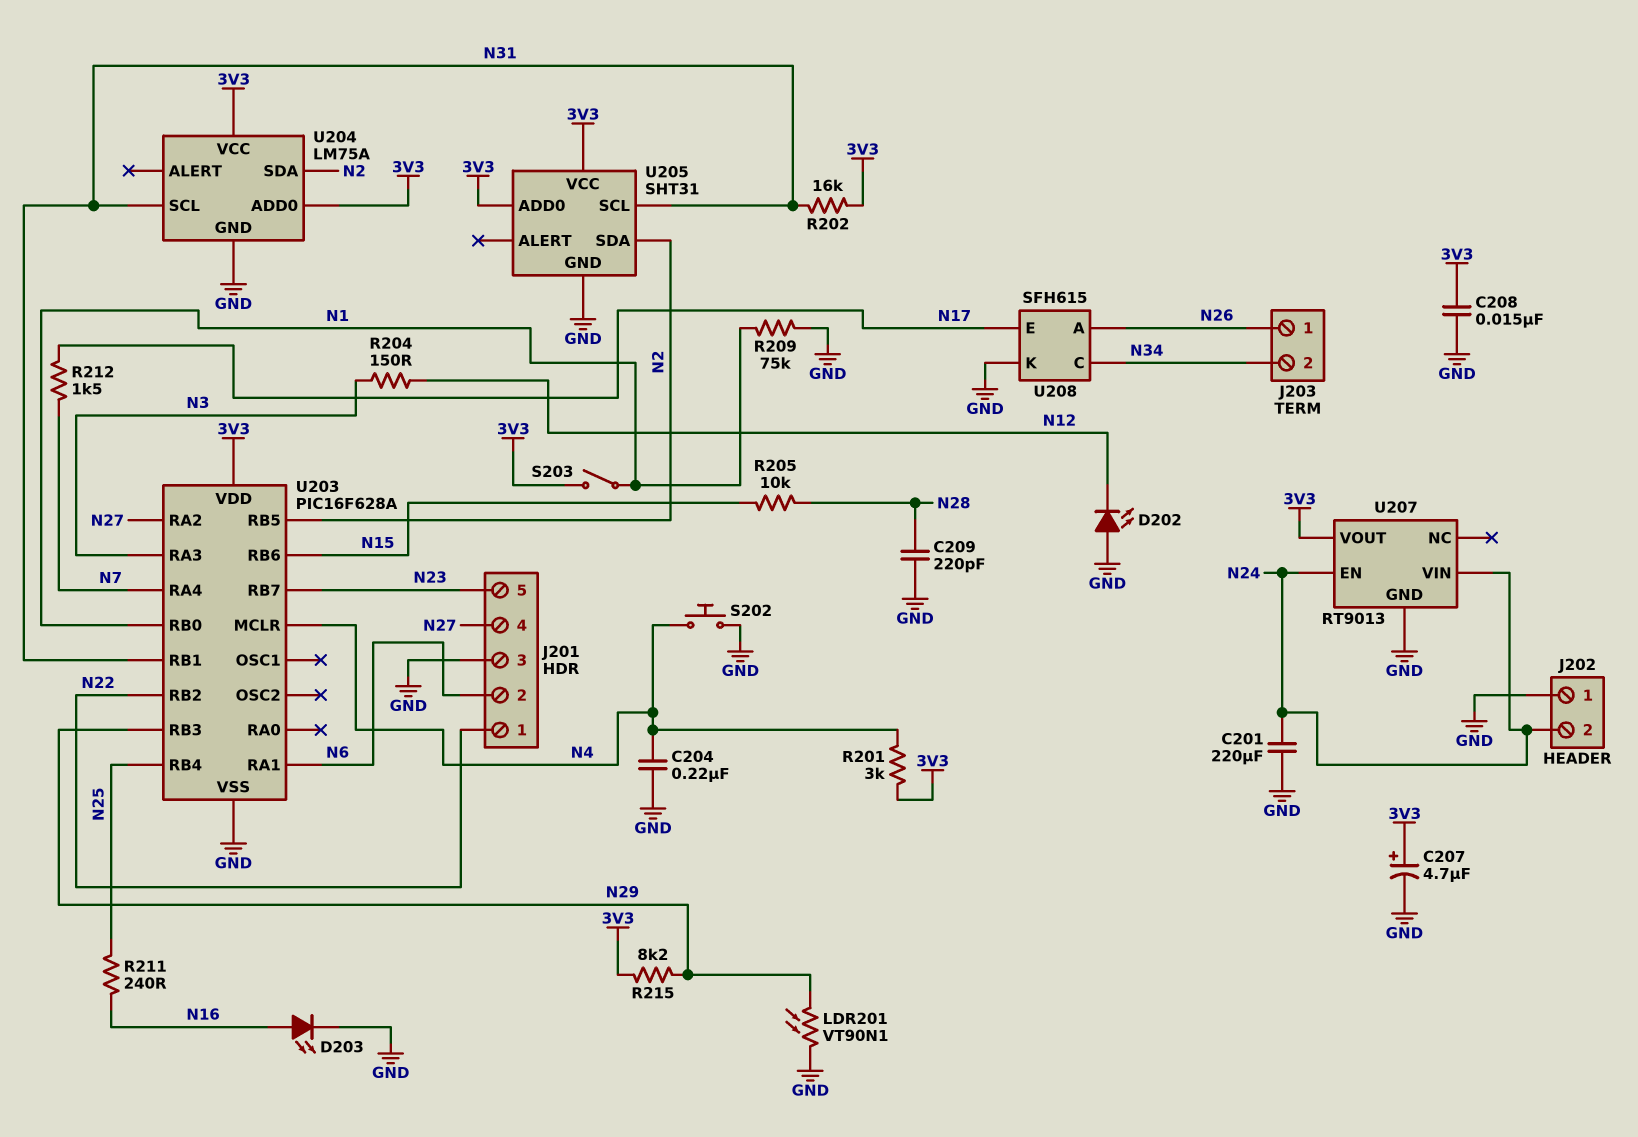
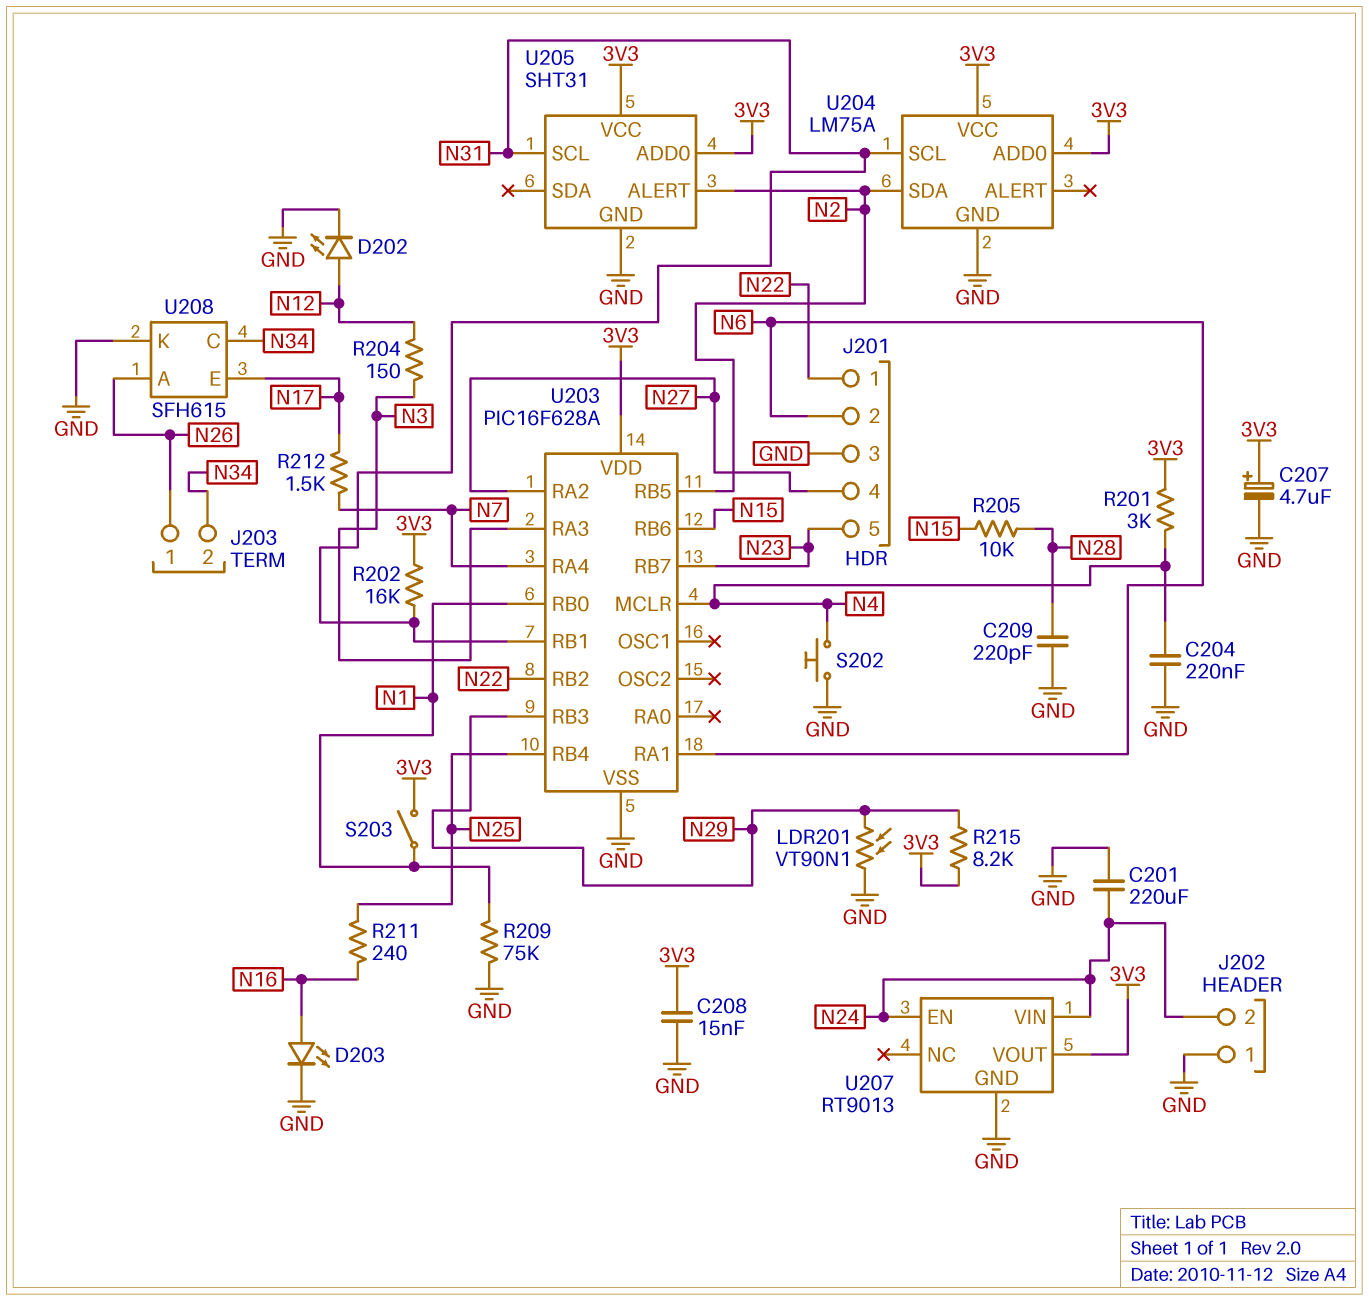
D202: LED (A GND, K N12) -> LED (A N12, K GND)
U205 pin ALERT: none -> N2
U205 pin SDA: N2 -> none

